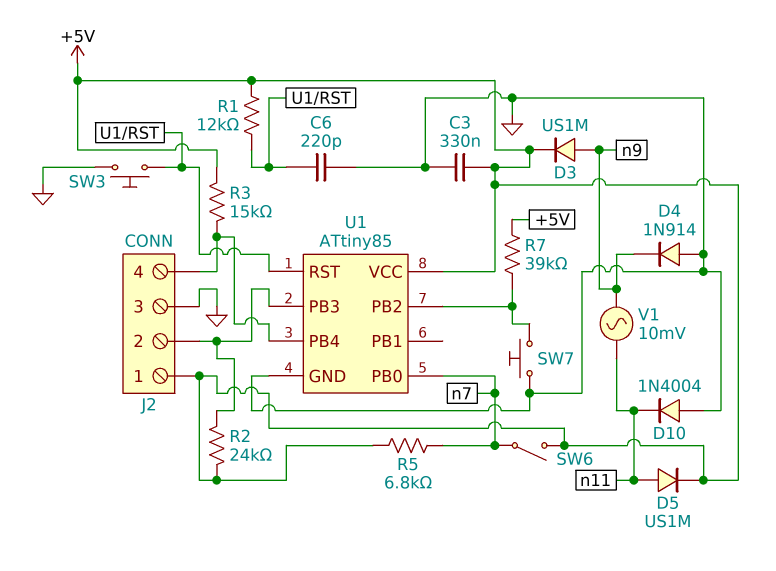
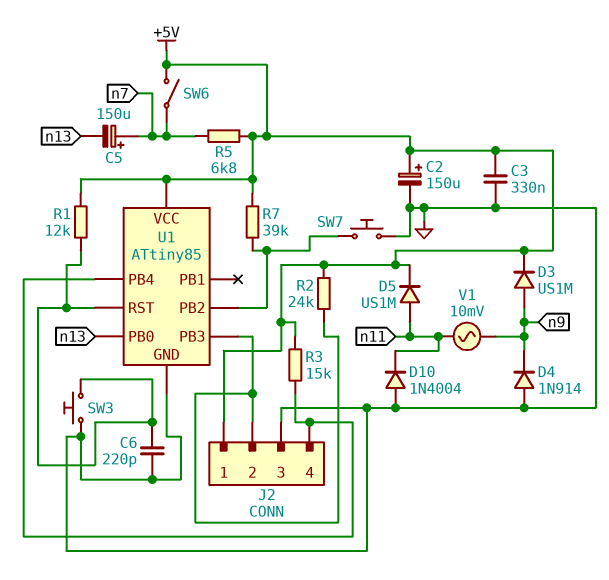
C2: none -> 150uF (plus +5V, minus GND)
C5: none -> 150uF (plus n7, minus n13)
U1 pin PB0: n7 -> n13

